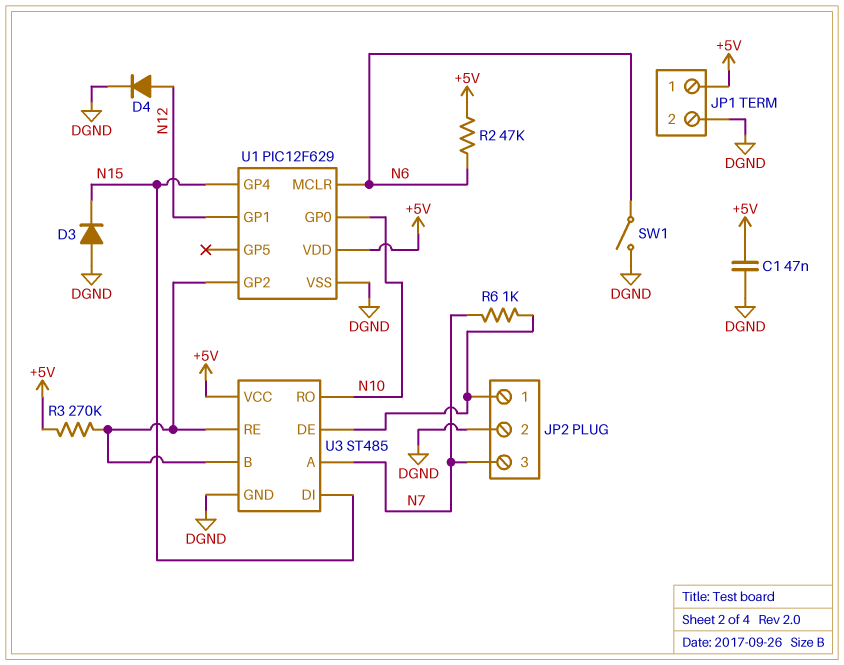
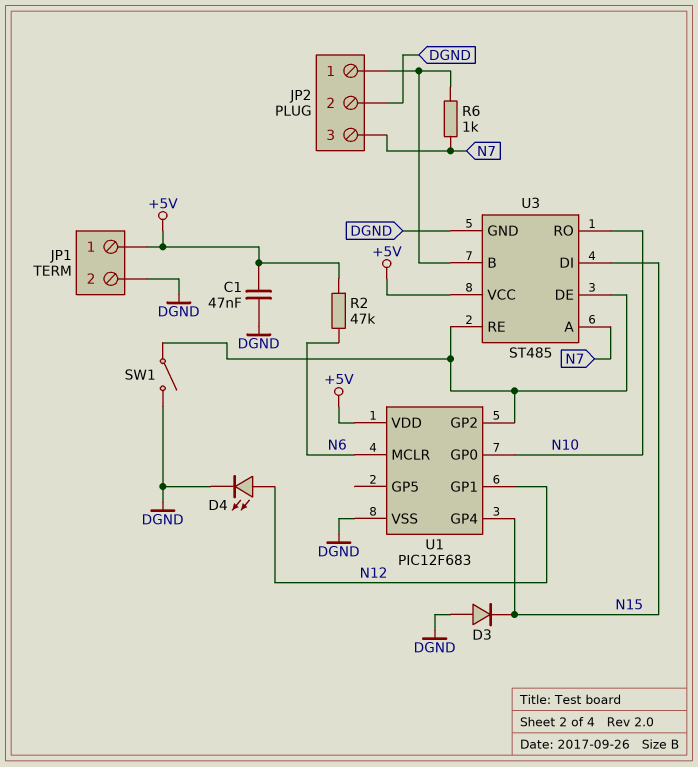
D4: diode (A N12, K DGND) -> LED (A N12, K DGND)
R3: 270k (+5V, U1/GP2) -> none
SW1: switch (DGND, N6) -> switch (DGND, U1/GP2)
U1: PIC12F629 -> PIC12F683
U3 pin B: U1/GP2 -> JP2/1
U3 pin DE: JP2/1 -> U1/GP2

